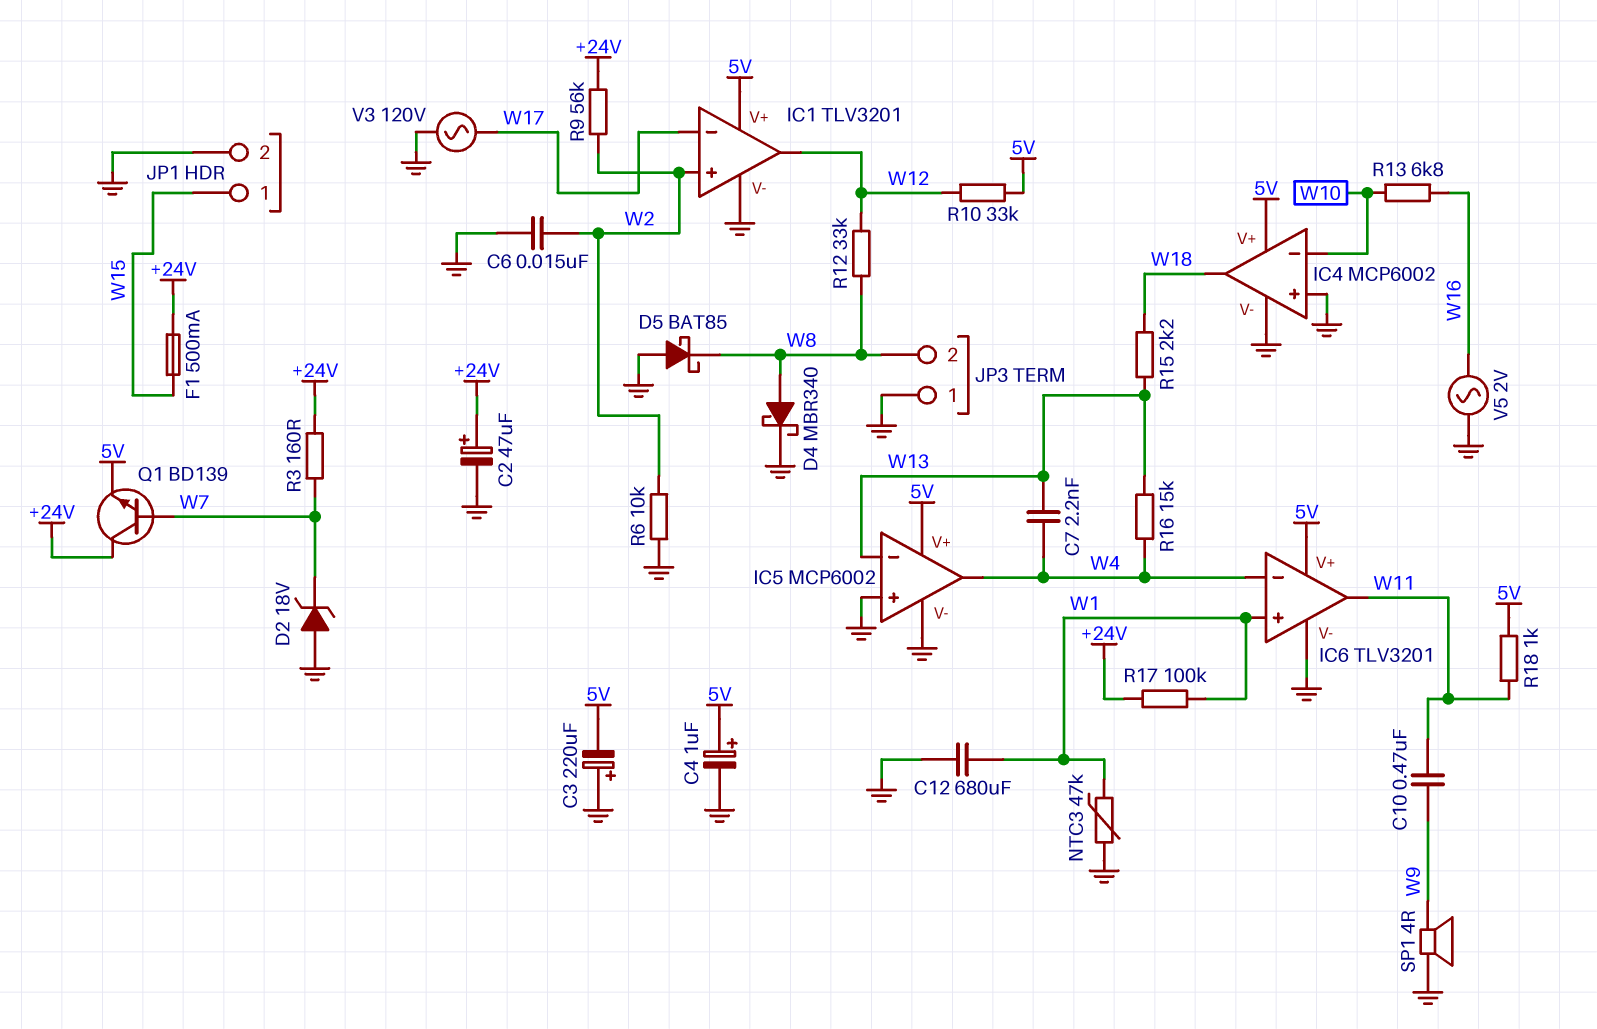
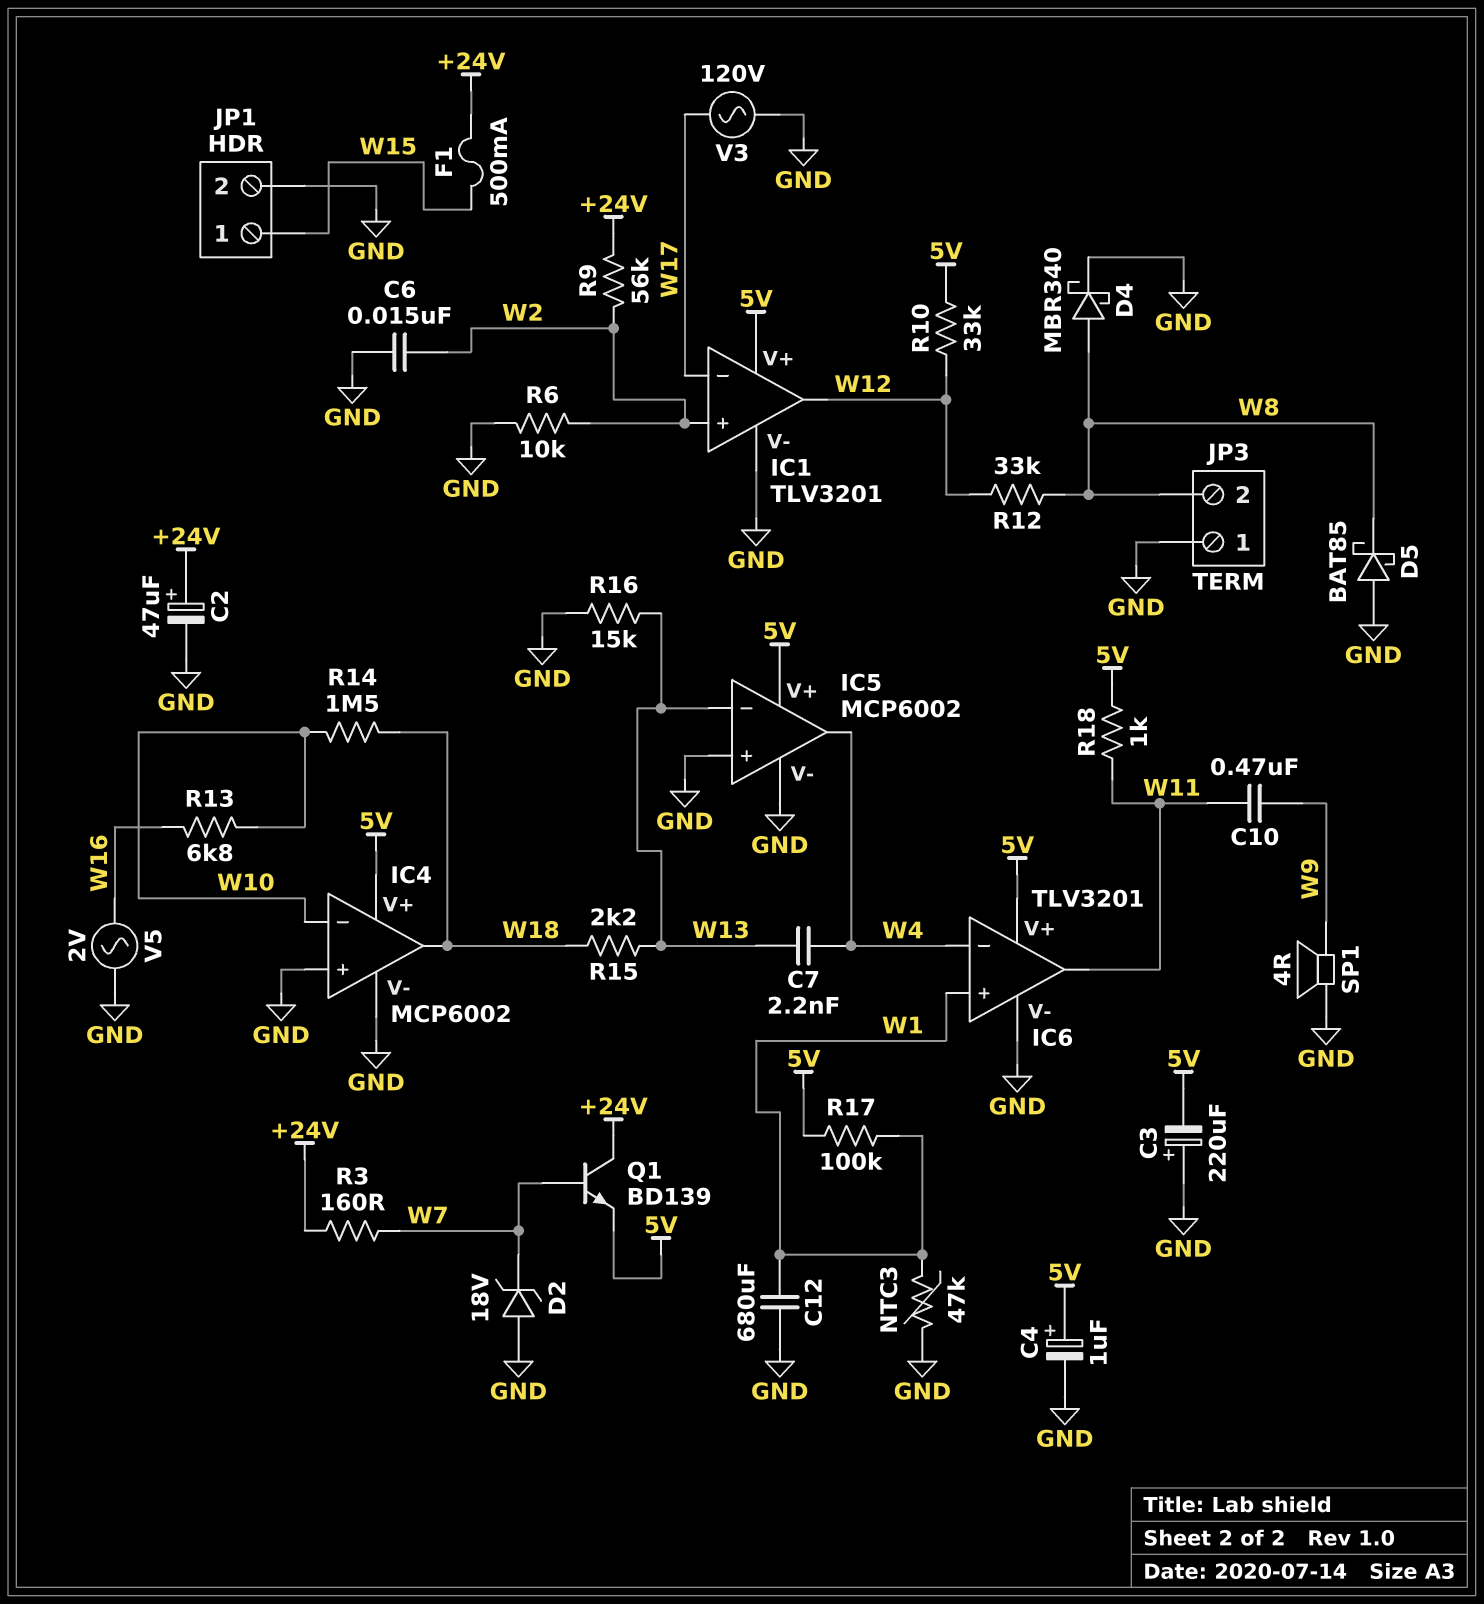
R14: none -> 1.5M (W10, W18)
R16: 15k (W4, W13) -> 15k (GND, W13)
R17: 100k (+24V, W1) -> 100k (5V, W1)

